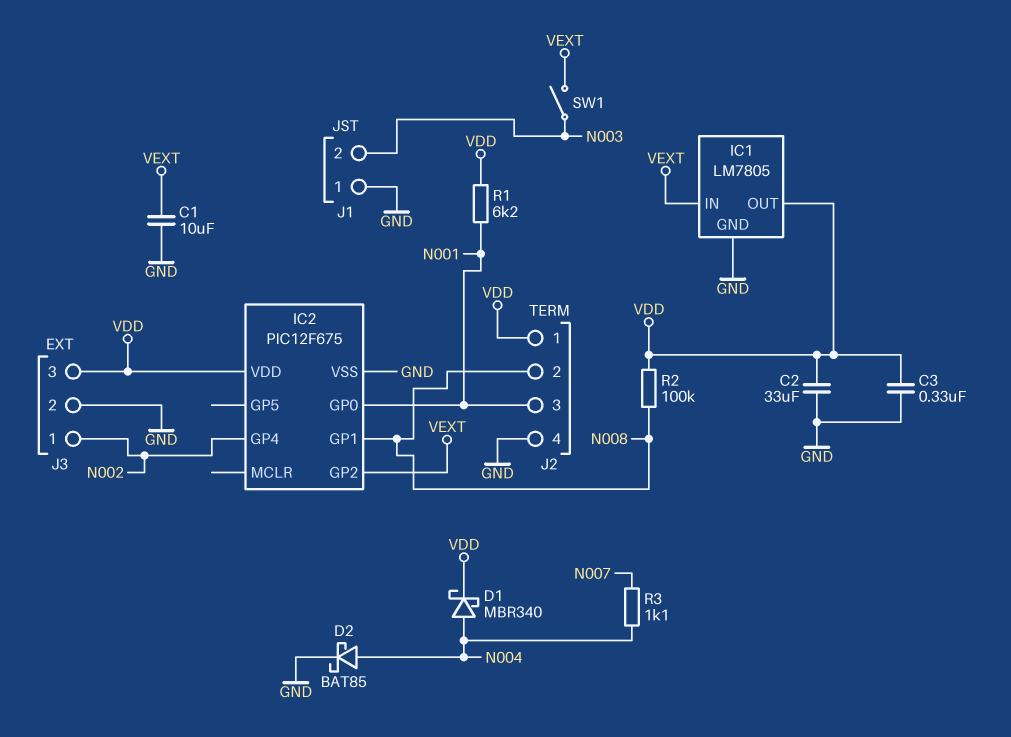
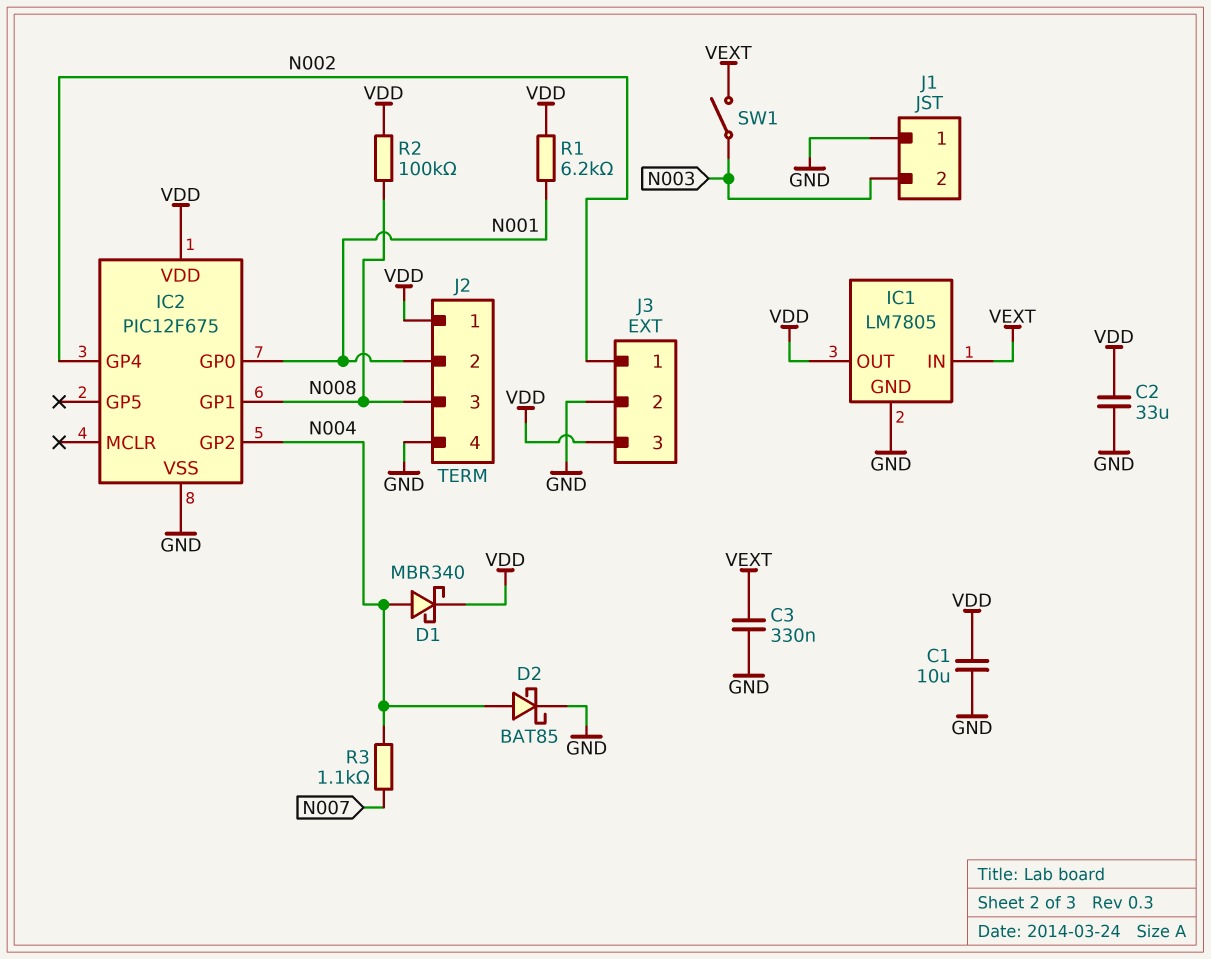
C1: 10uF (GND, VEXT) -> 10uF (GND, VDD)
C3: 330nF (GND, VDD) -> 330nF (GND, VEXT)
IC2 pin GP2: VEXT -> N004
J2 pin 2: N008 -> N001
J2 pin 3: N001 -> N008

